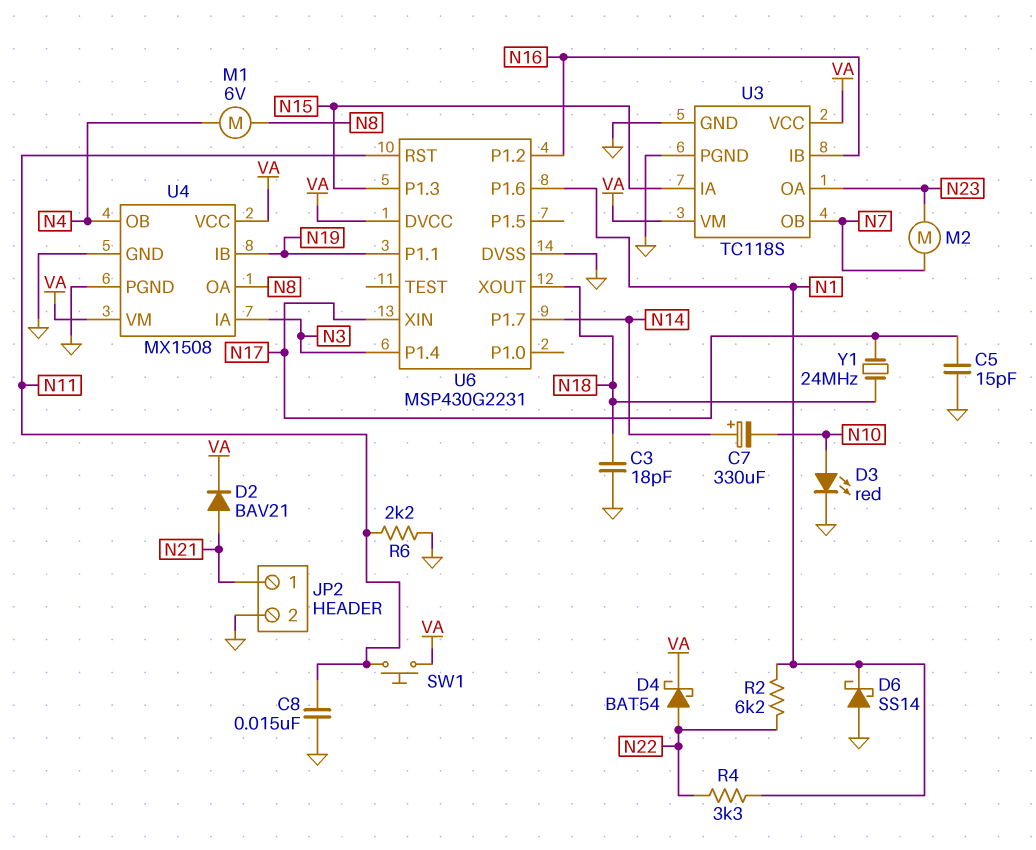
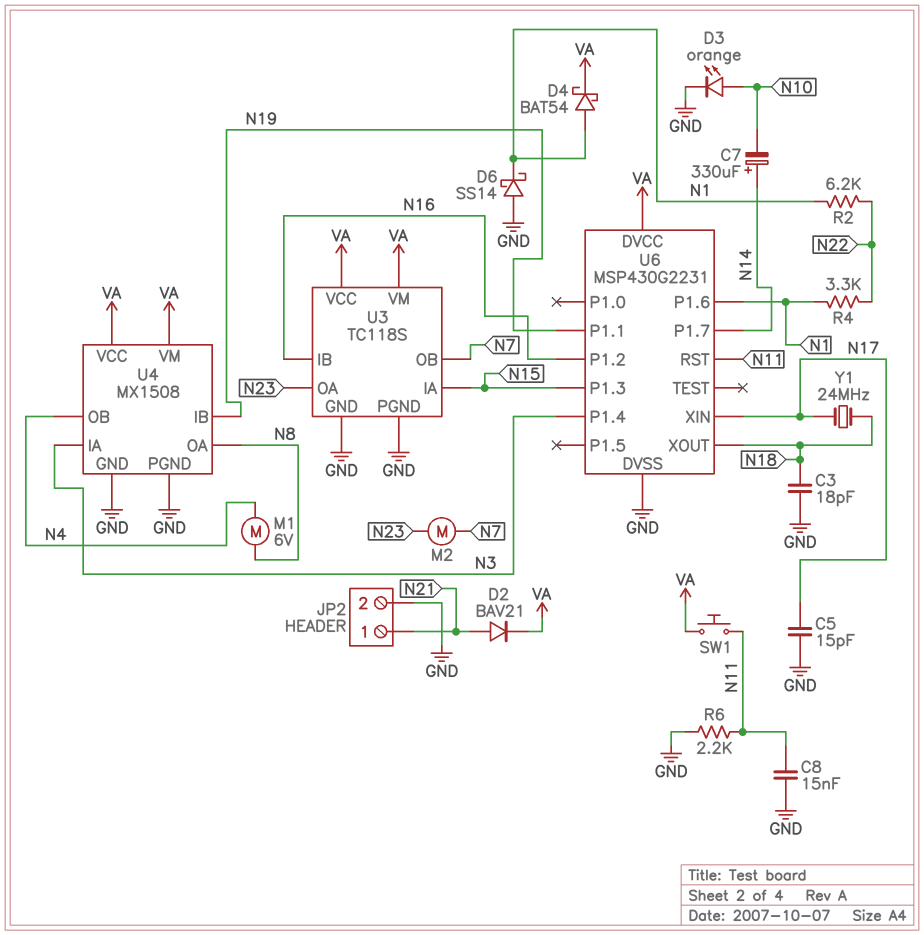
D3: LED red (A N10, K GND) -> LED orange (A N10, K GND)
D4: schottky BAT54 (A N22, K VA) -> schottky BAT54 (A N1, K VA)

